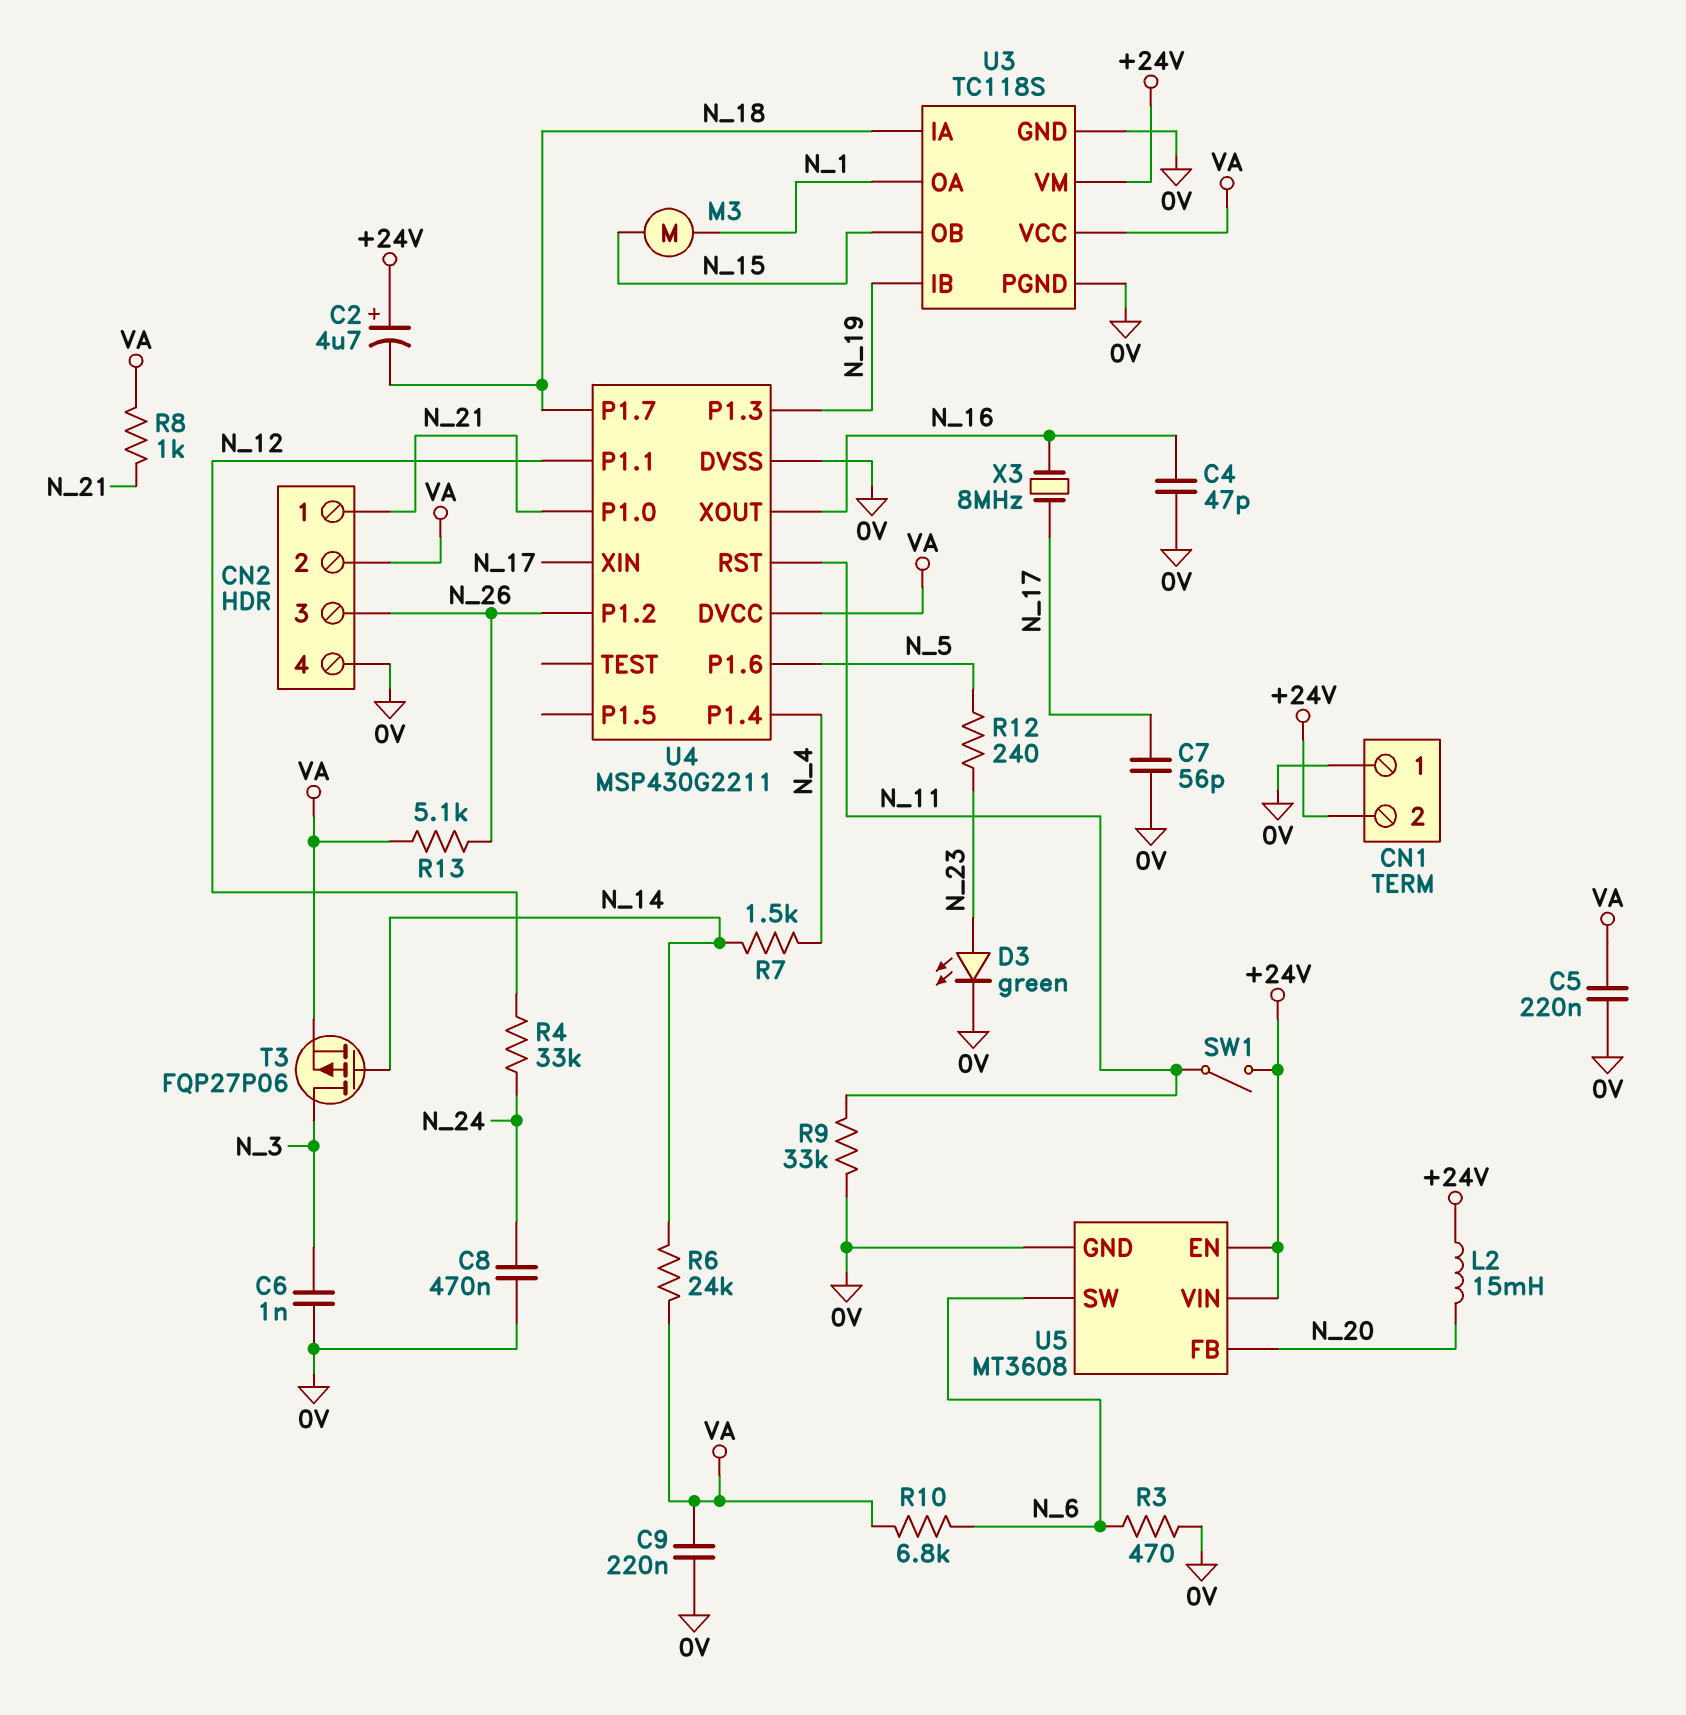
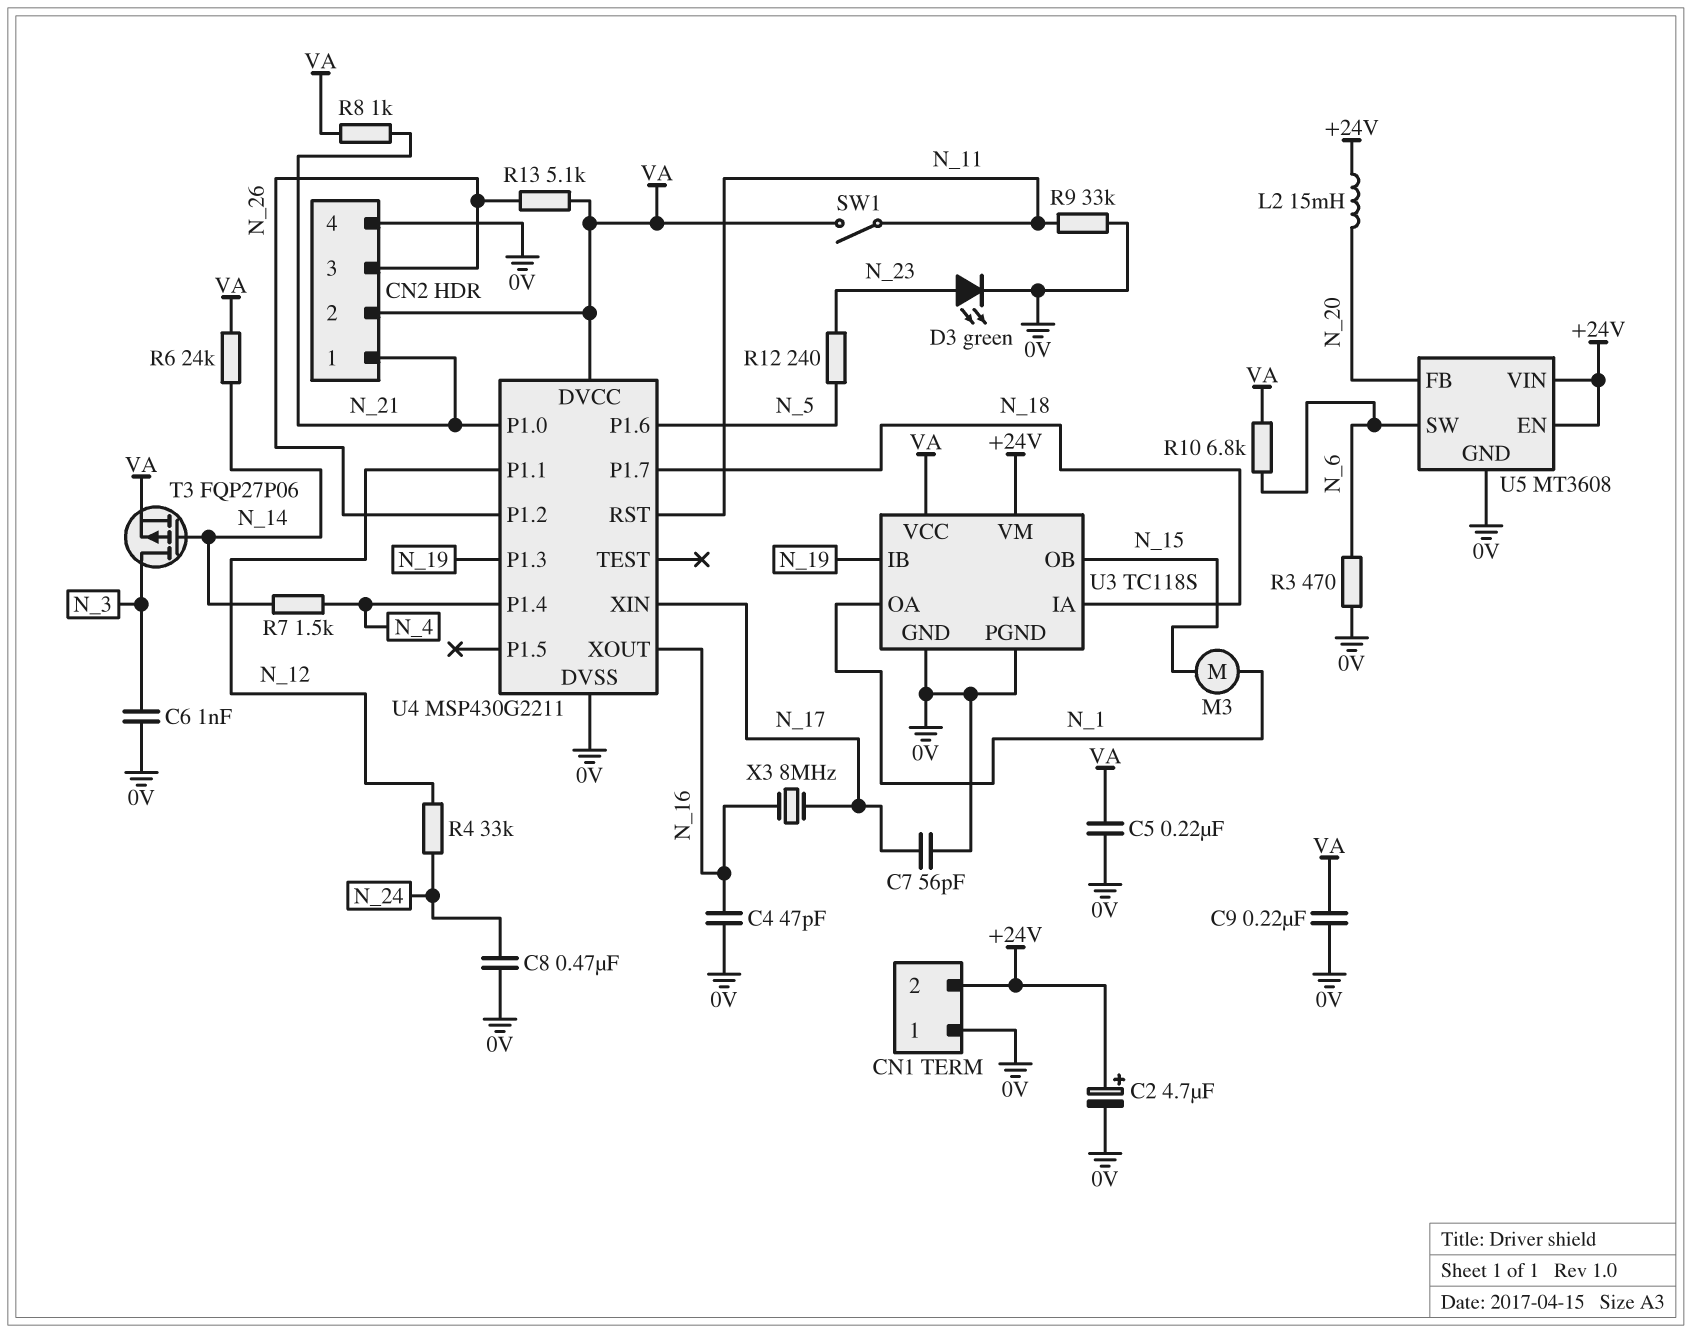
C2: 4.7uF (plus +24V, minus N_18) -> 4.7uF (plus +24V, minus 0V)
SW1: switch (+24V, N_11) -> switch (N_11, VA)

